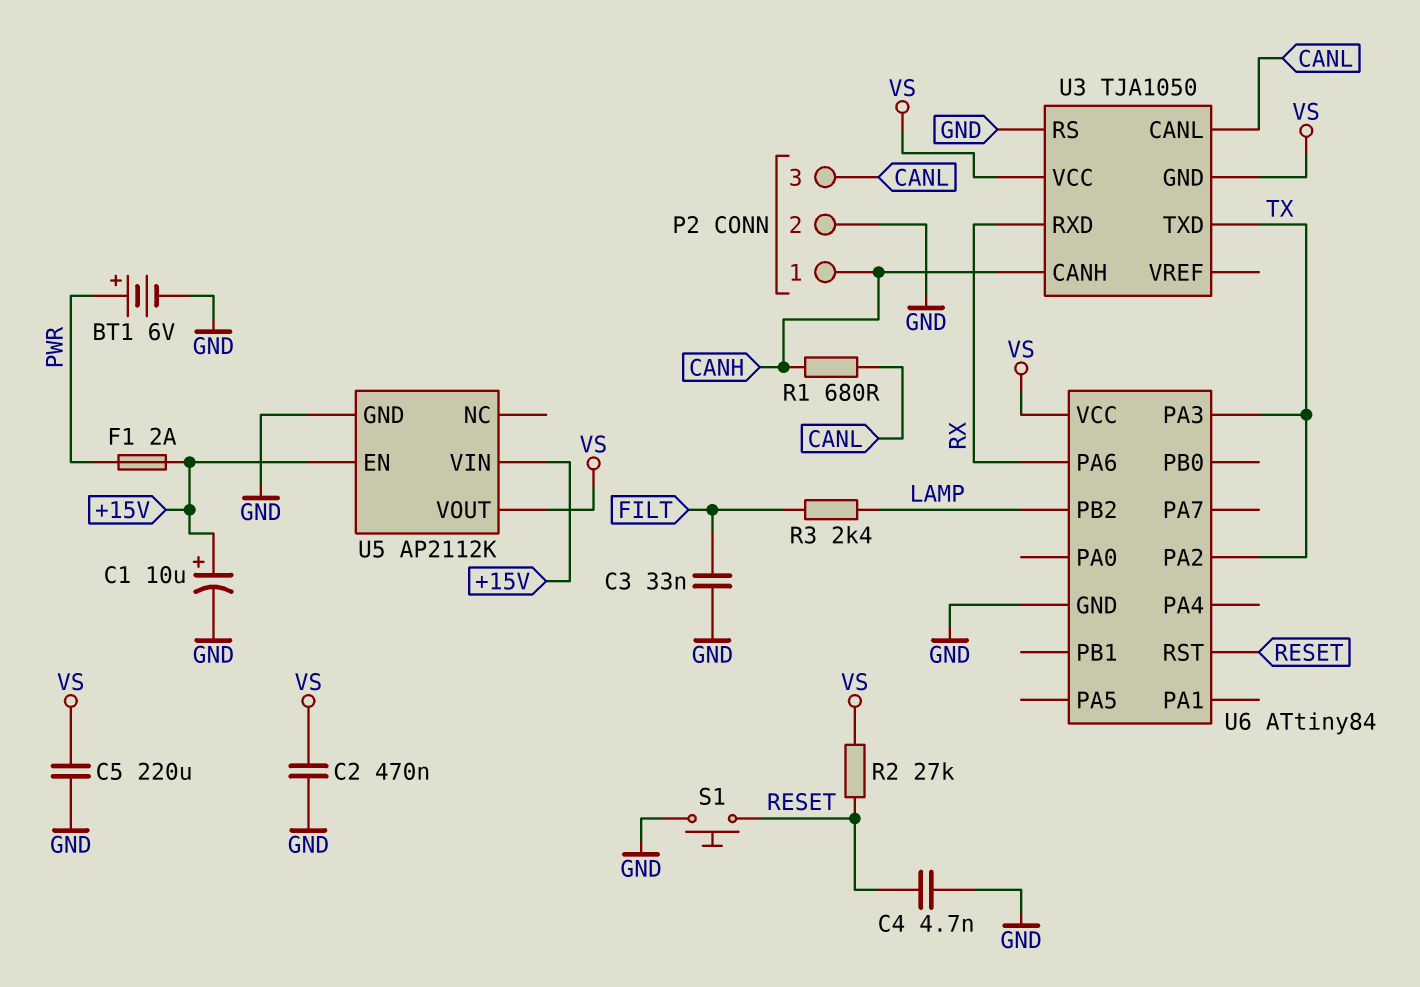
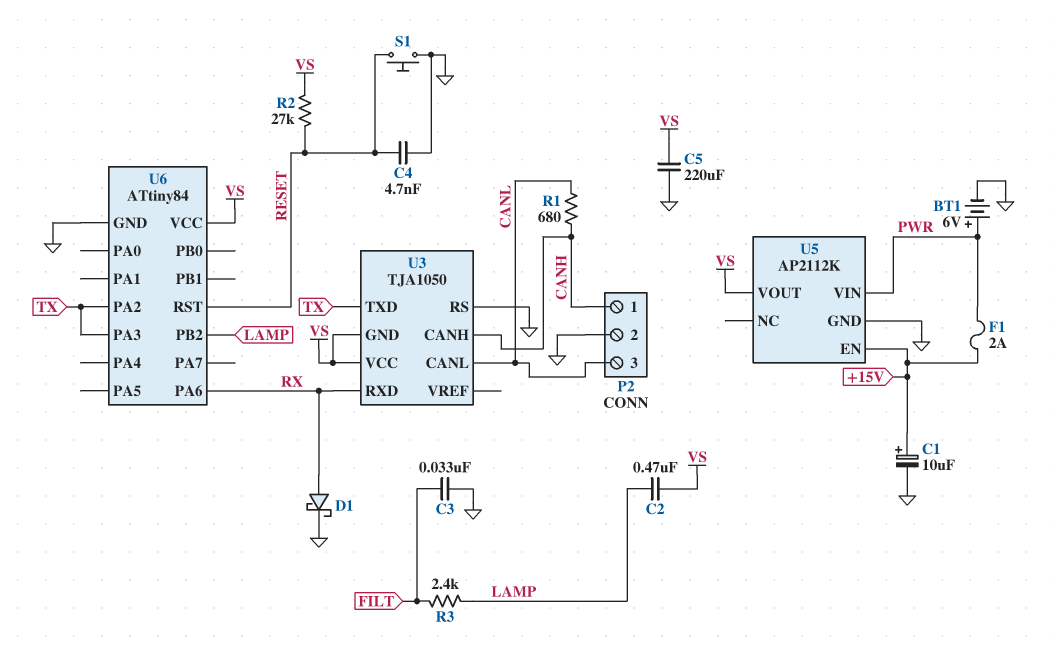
C2: 470nF (GND, VS) -> 470nF (LAMP, VS)
D1: none -> schottky (A RX, K GND)
U5 pin VIN: +15V -> PWR

